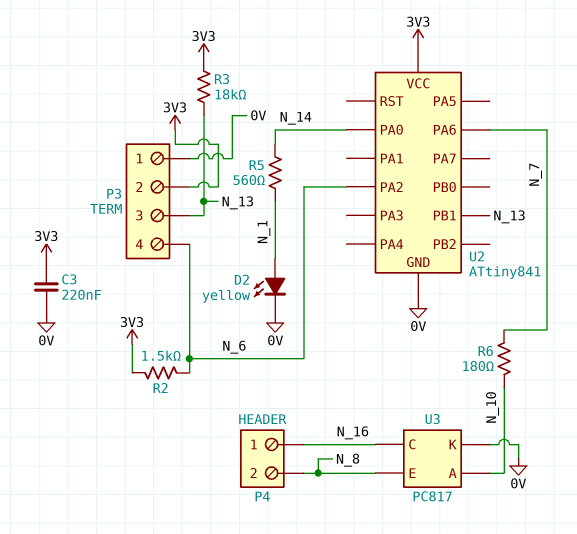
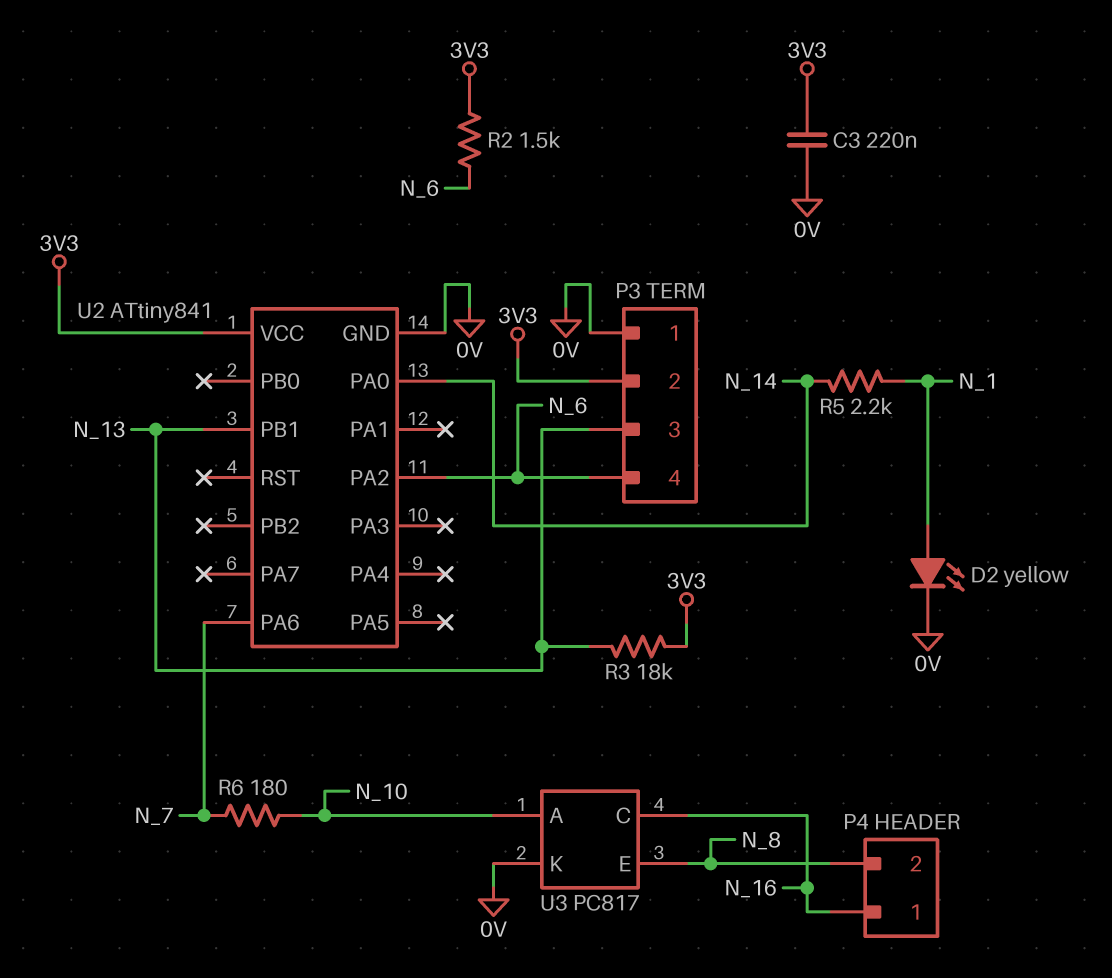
R5: 560 (N_1, N_14) -> 2.2k (N_1, N_14)

